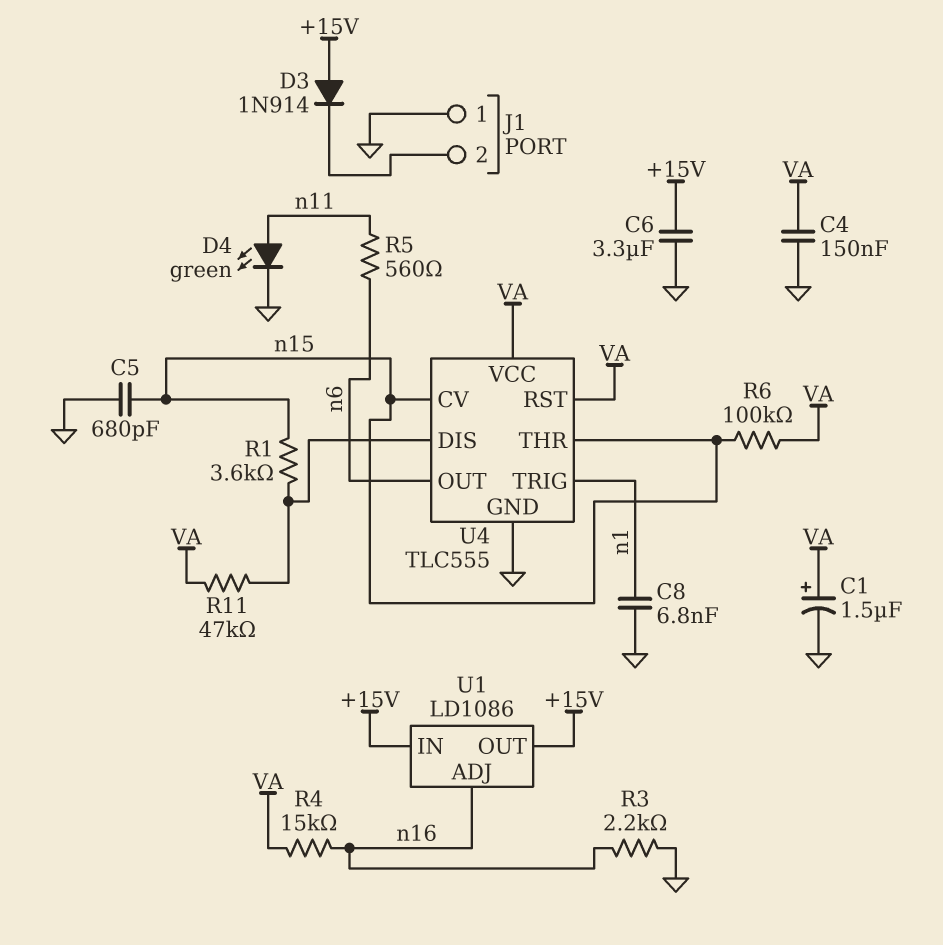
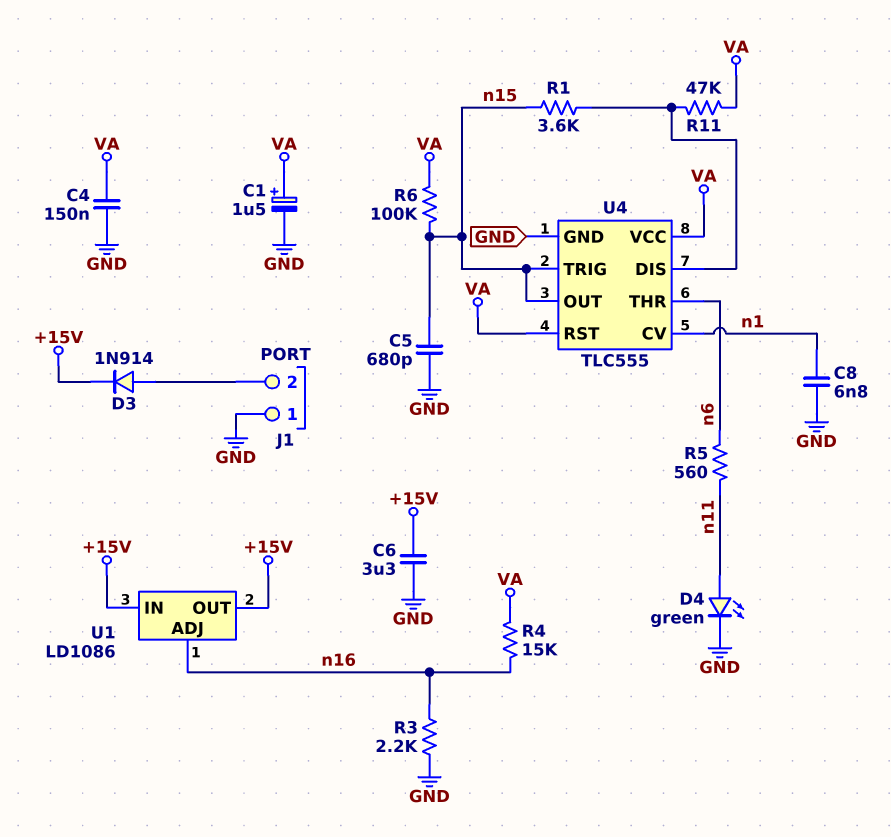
D3: diode 1N914 (A +15V, K J1/2) -> diode 1N914 (A J1/2, K +15V)
U4 pin CV: n15 -> n1
U4 pin OUT: n6 -> n15
U4 pin THR: n15 -> n6
U4 pin TRIG: n1 -> n15

